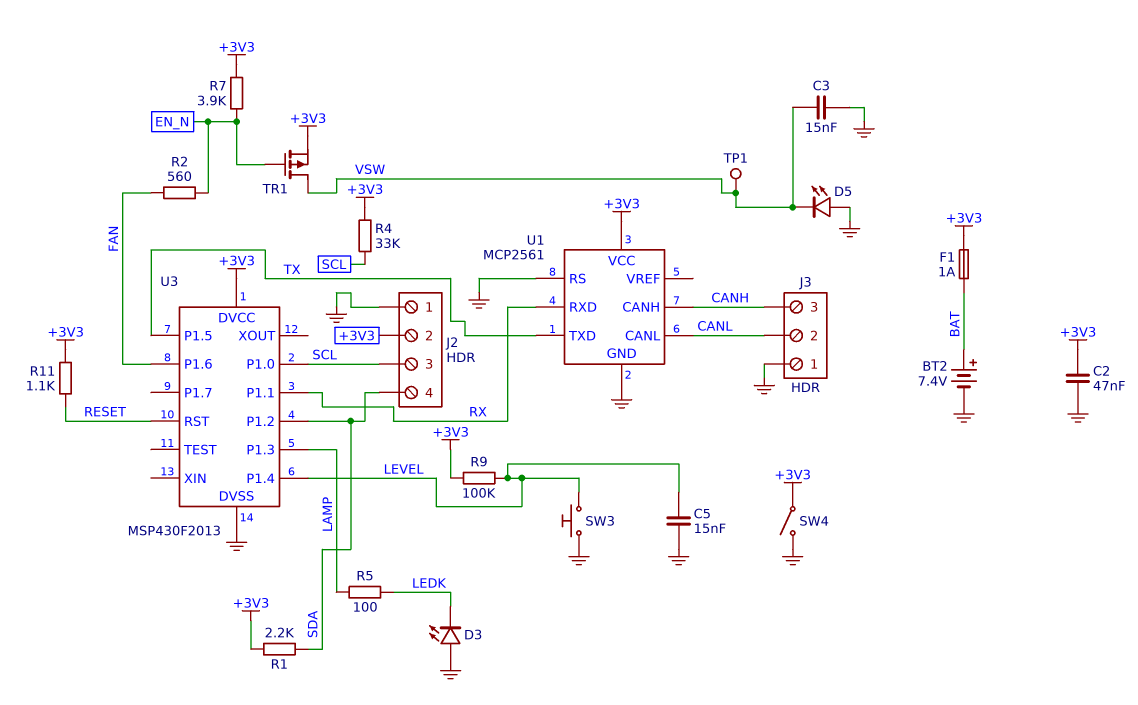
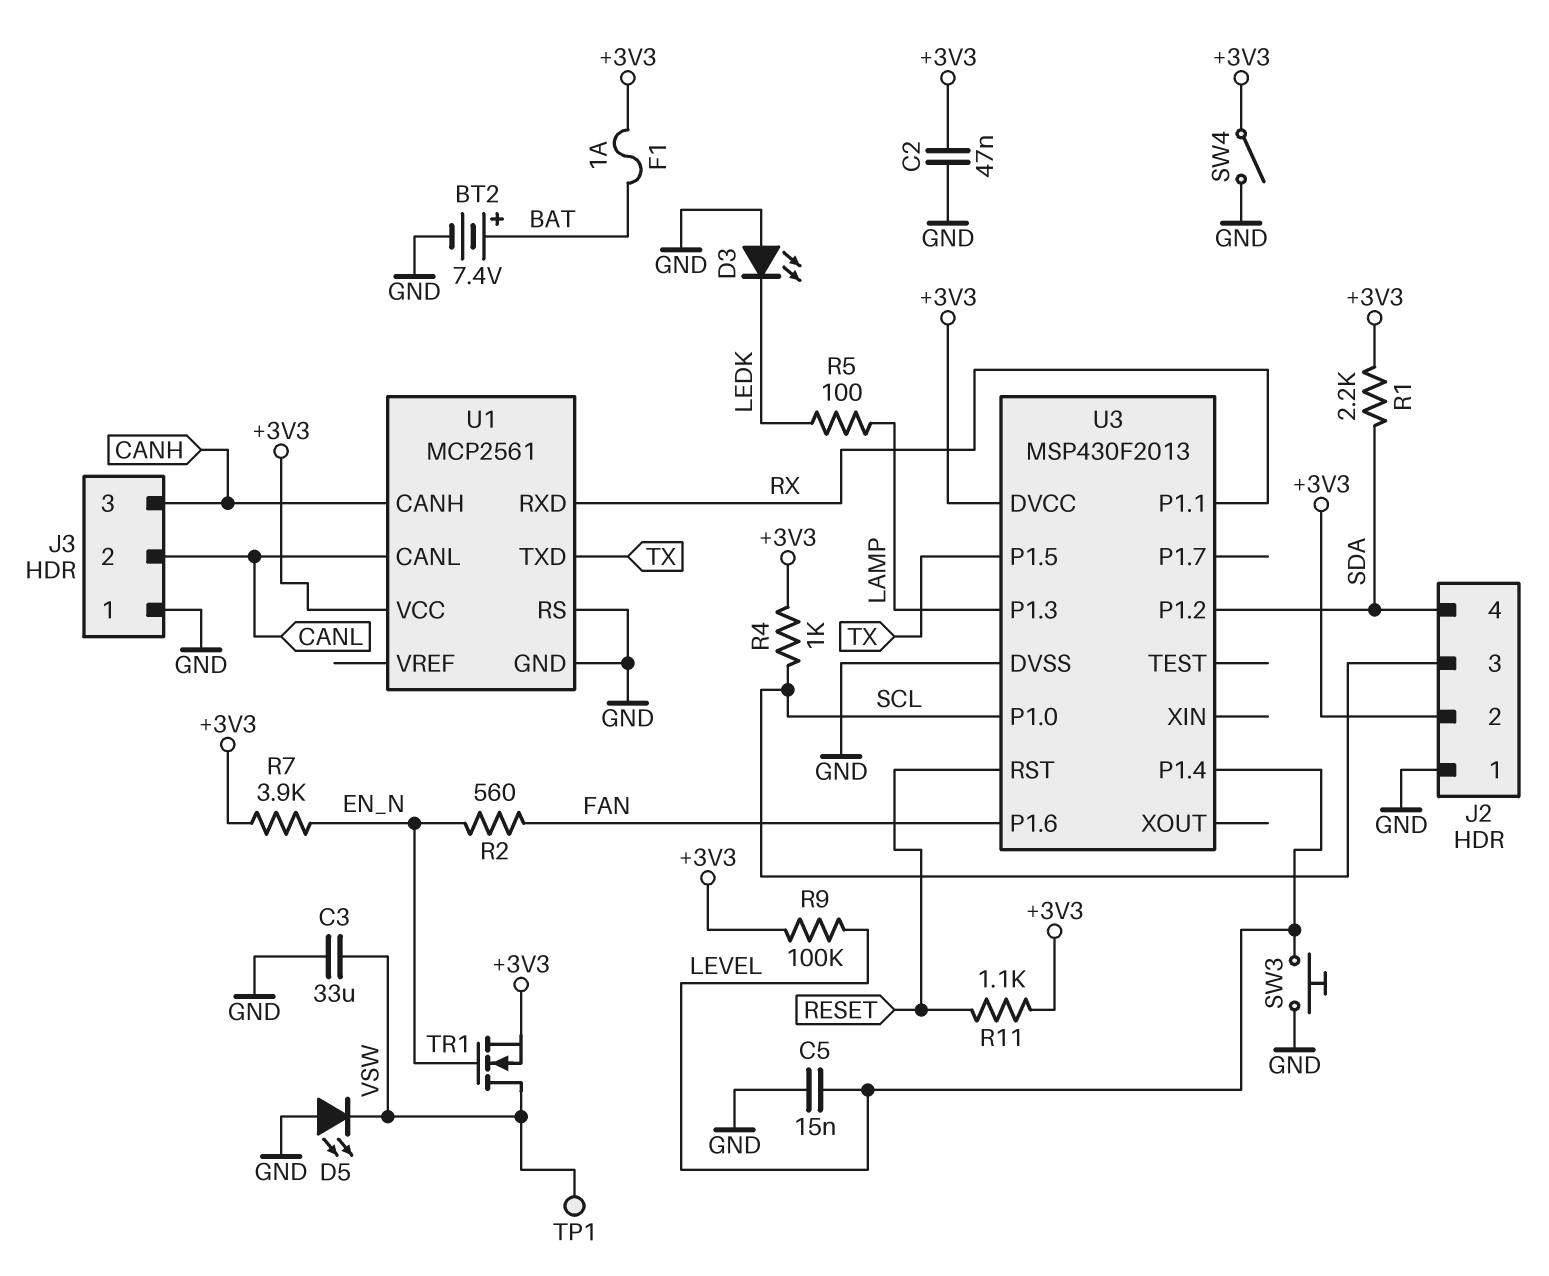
C3: 15nF (GND, VSW) -> 33uF (GND, VSW)
R4: 33k (+3V3, SCL) -> 1k (+3V3, SCL)
TR1: PMOS (G EN_N, D VSW, S +3V3) -> NMOS (G EN_N, D VSW, S +3V3)

